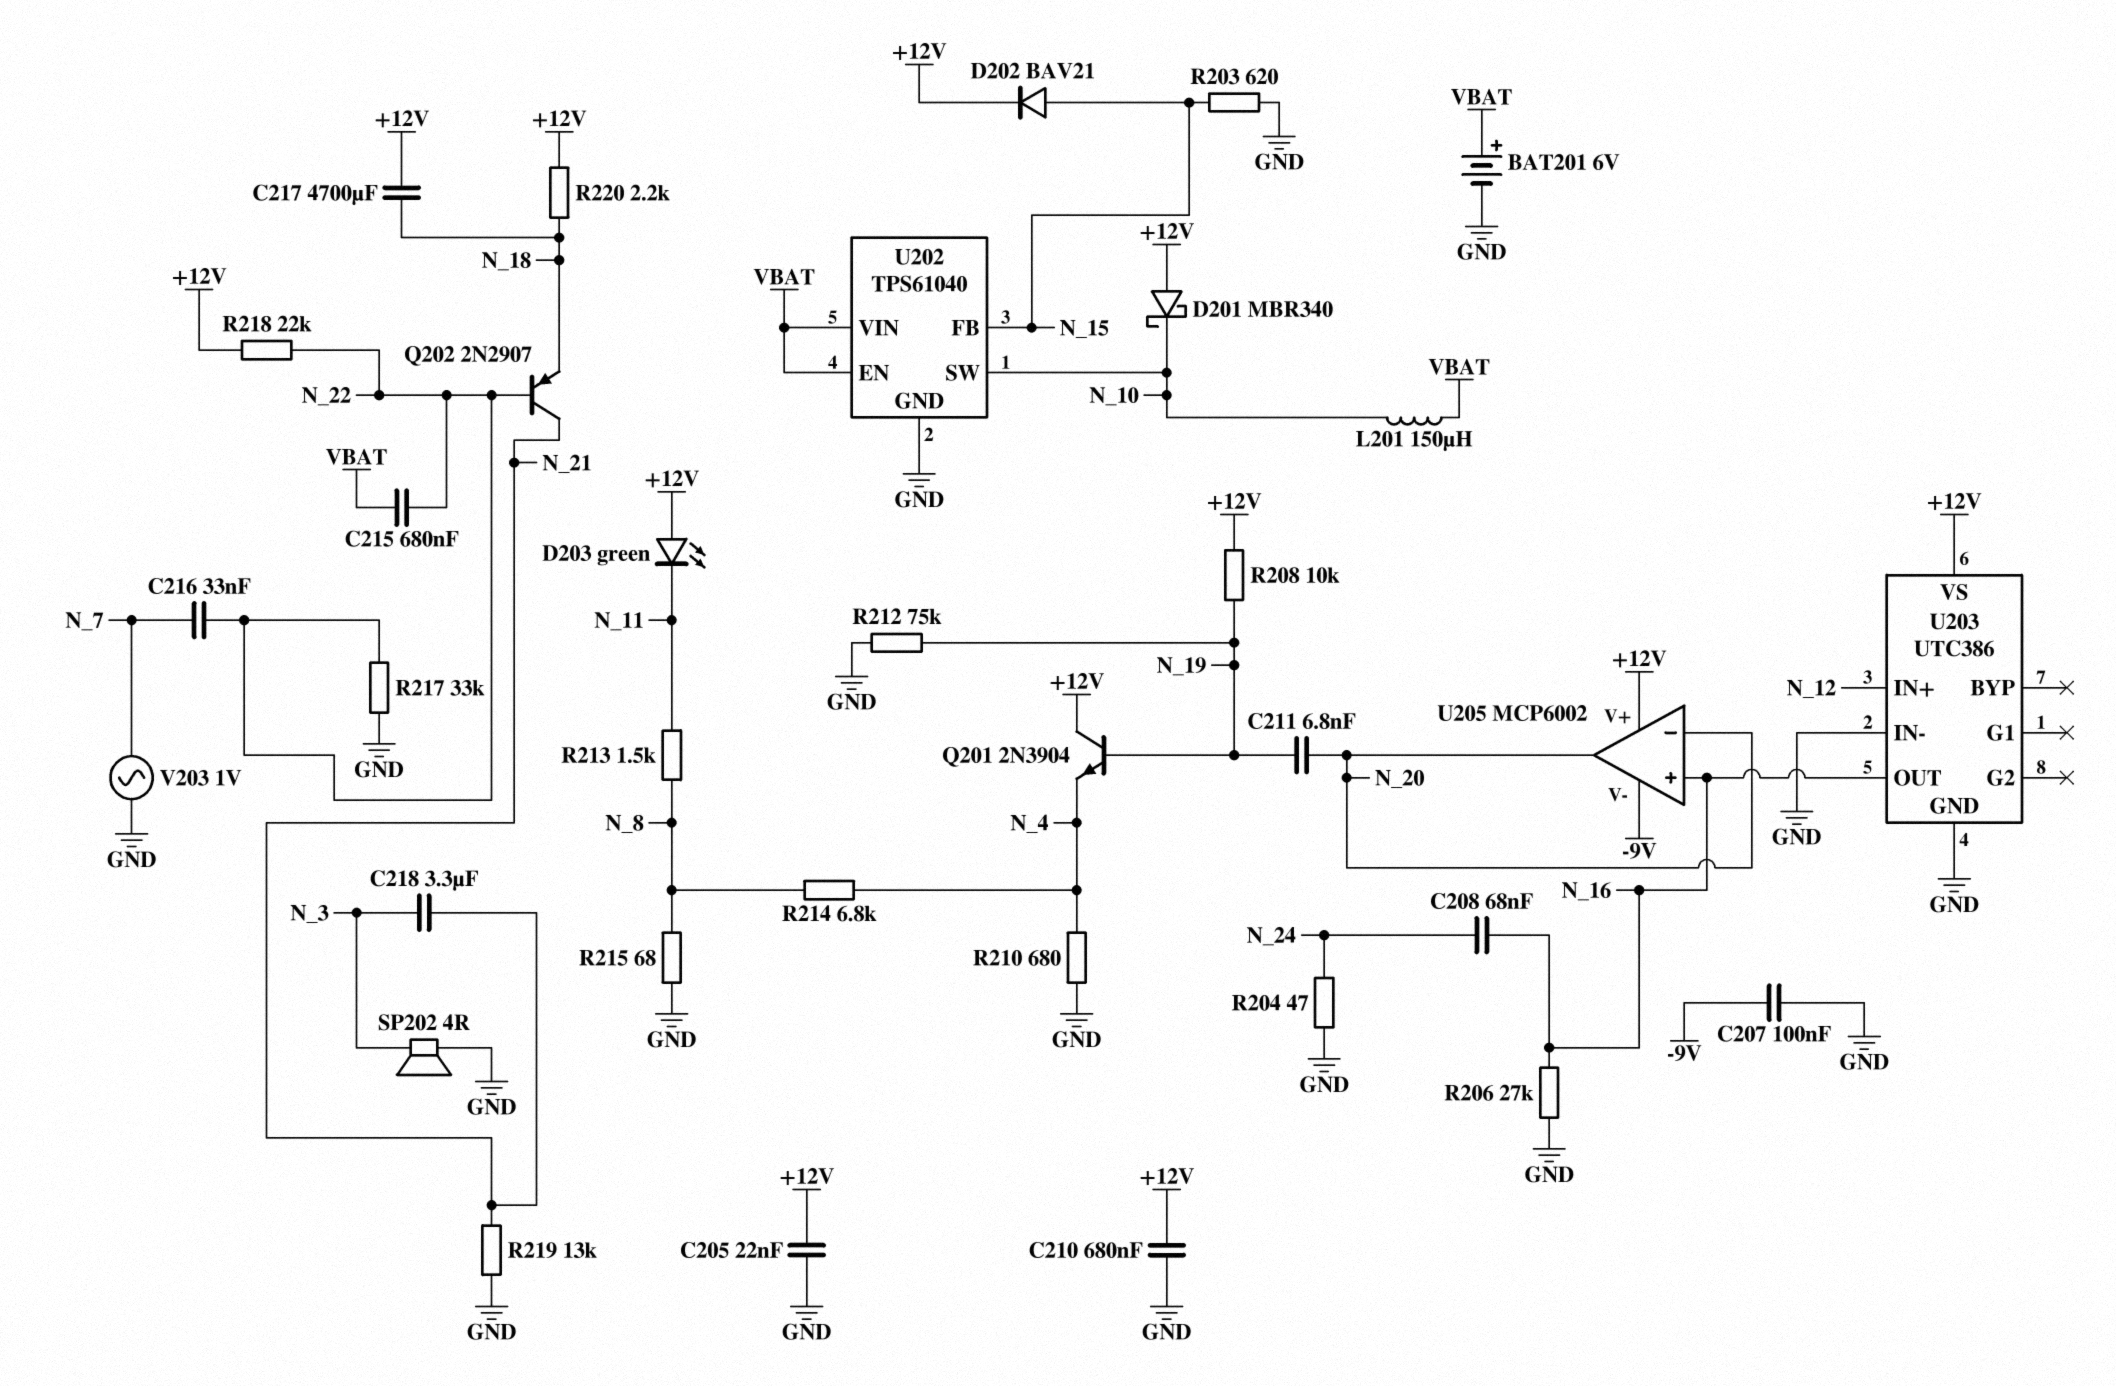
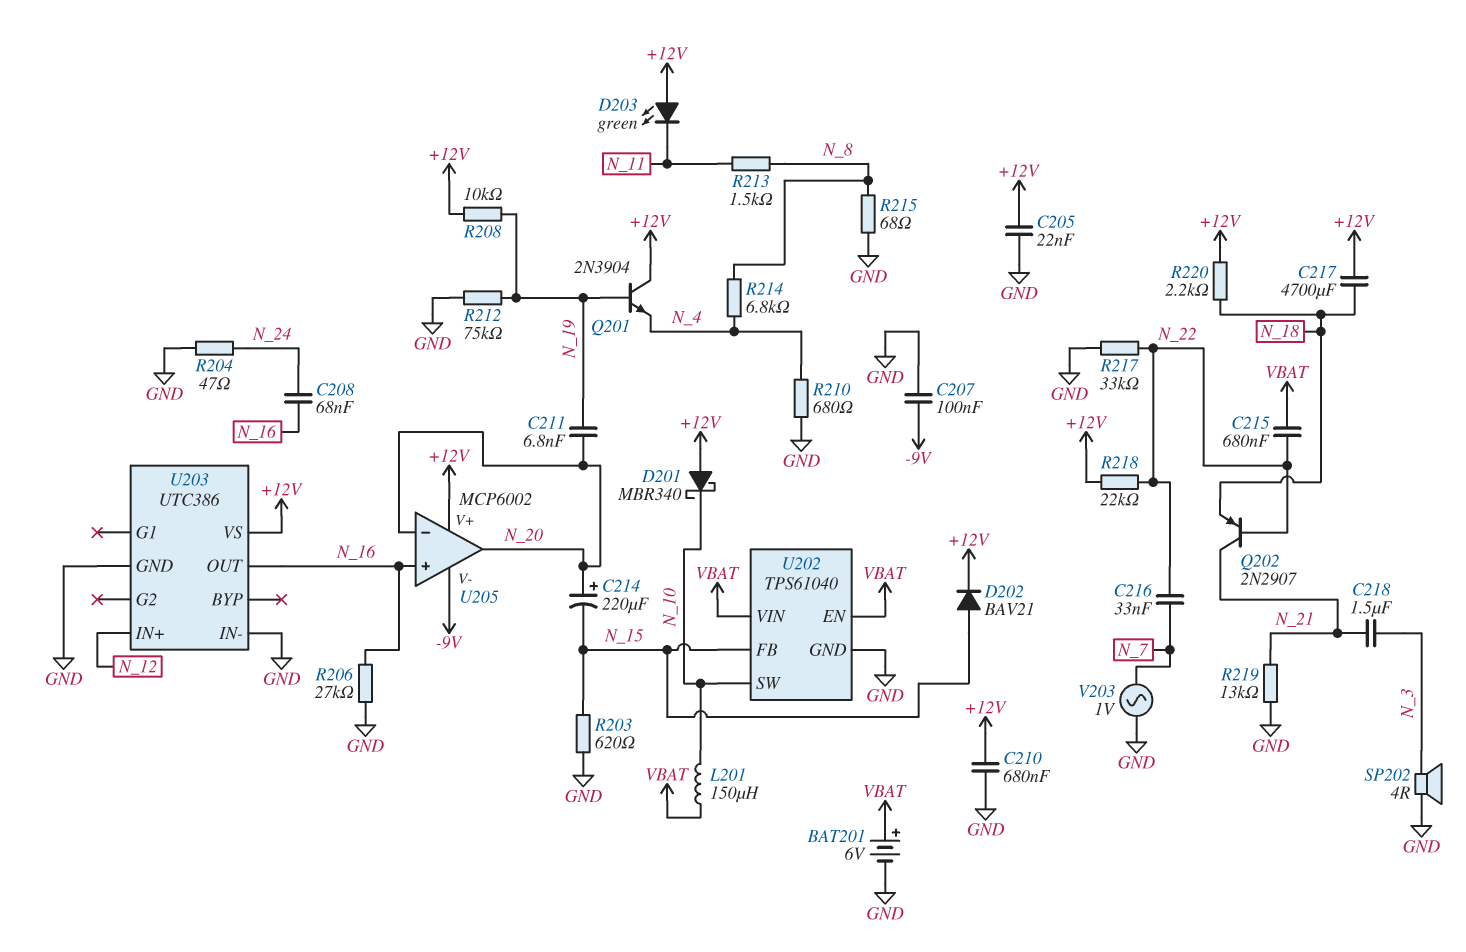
C214: none -> 220uF (plus N_20, minus N_15)
C218: 3.3uF (N_3, N_21) -> 1.5uF (N_3, N_21)

